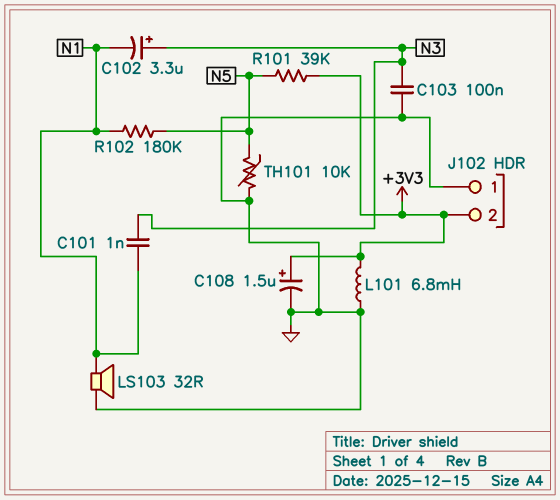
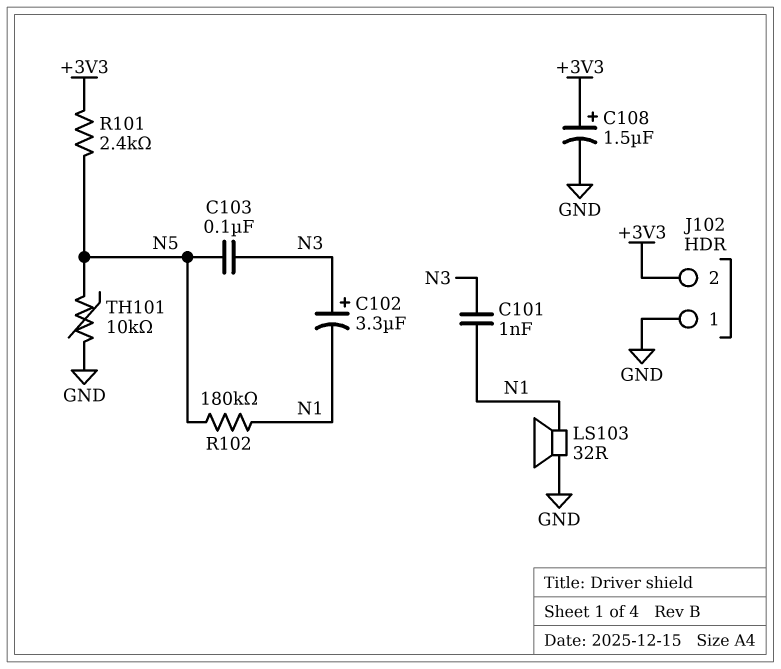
C103: 100nF (GND, N3) -> 100nF (N3, N5)
L101: 6.8mH (+3V3, GND) -> none
R101: 39k (+3V3, N5) -> 2.4k (+3V3, N5)

